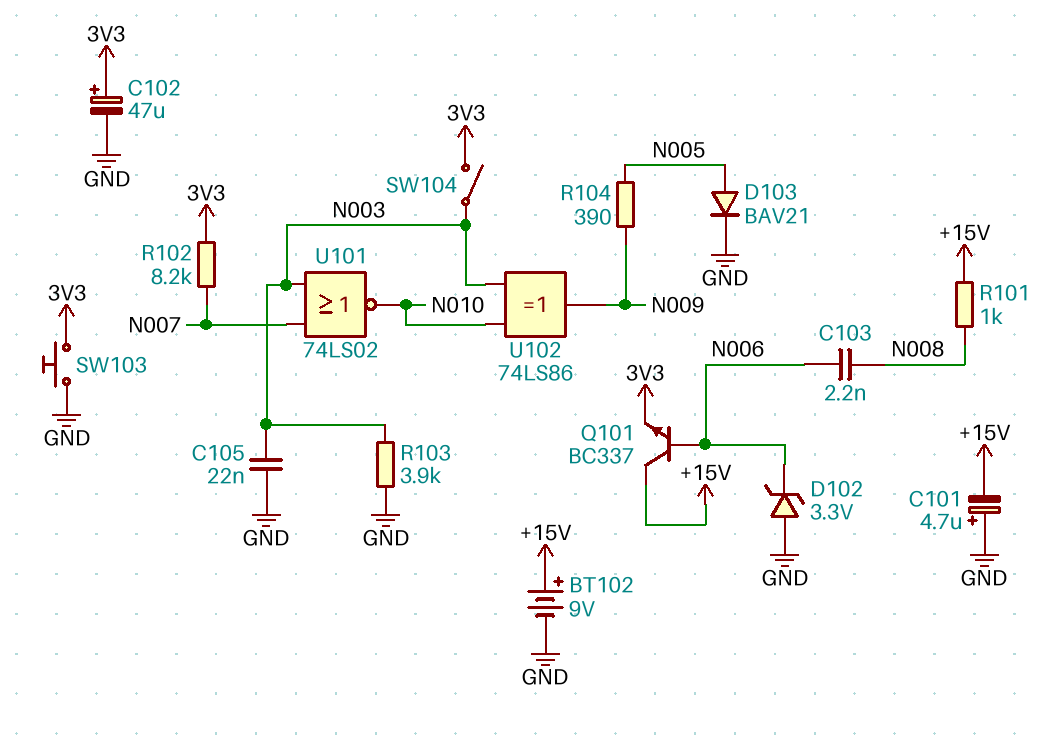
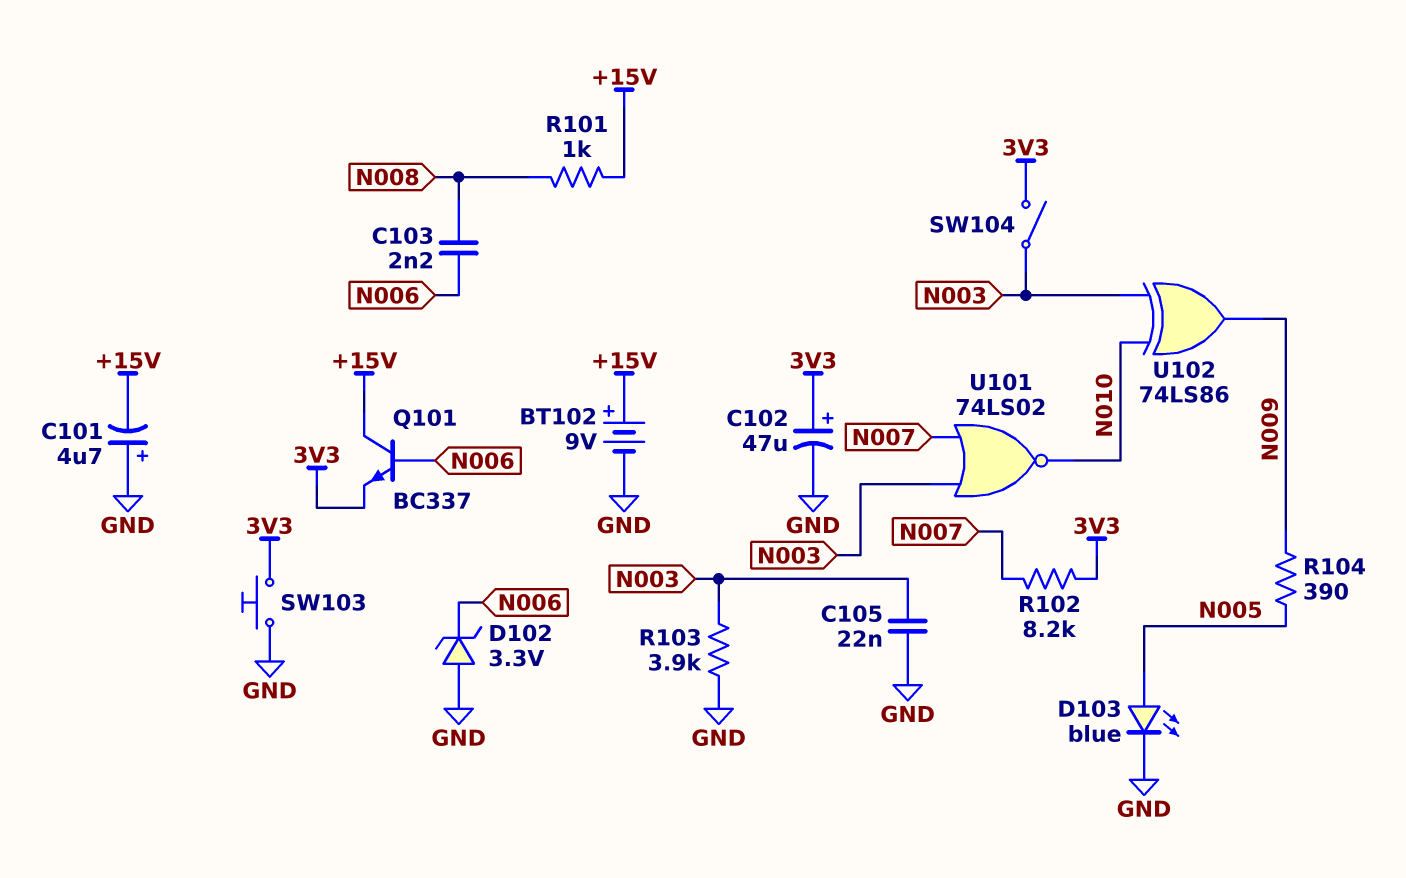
D103: diode BAV21 (A N005, K GND) -> LED blue (A N005, K GND)

